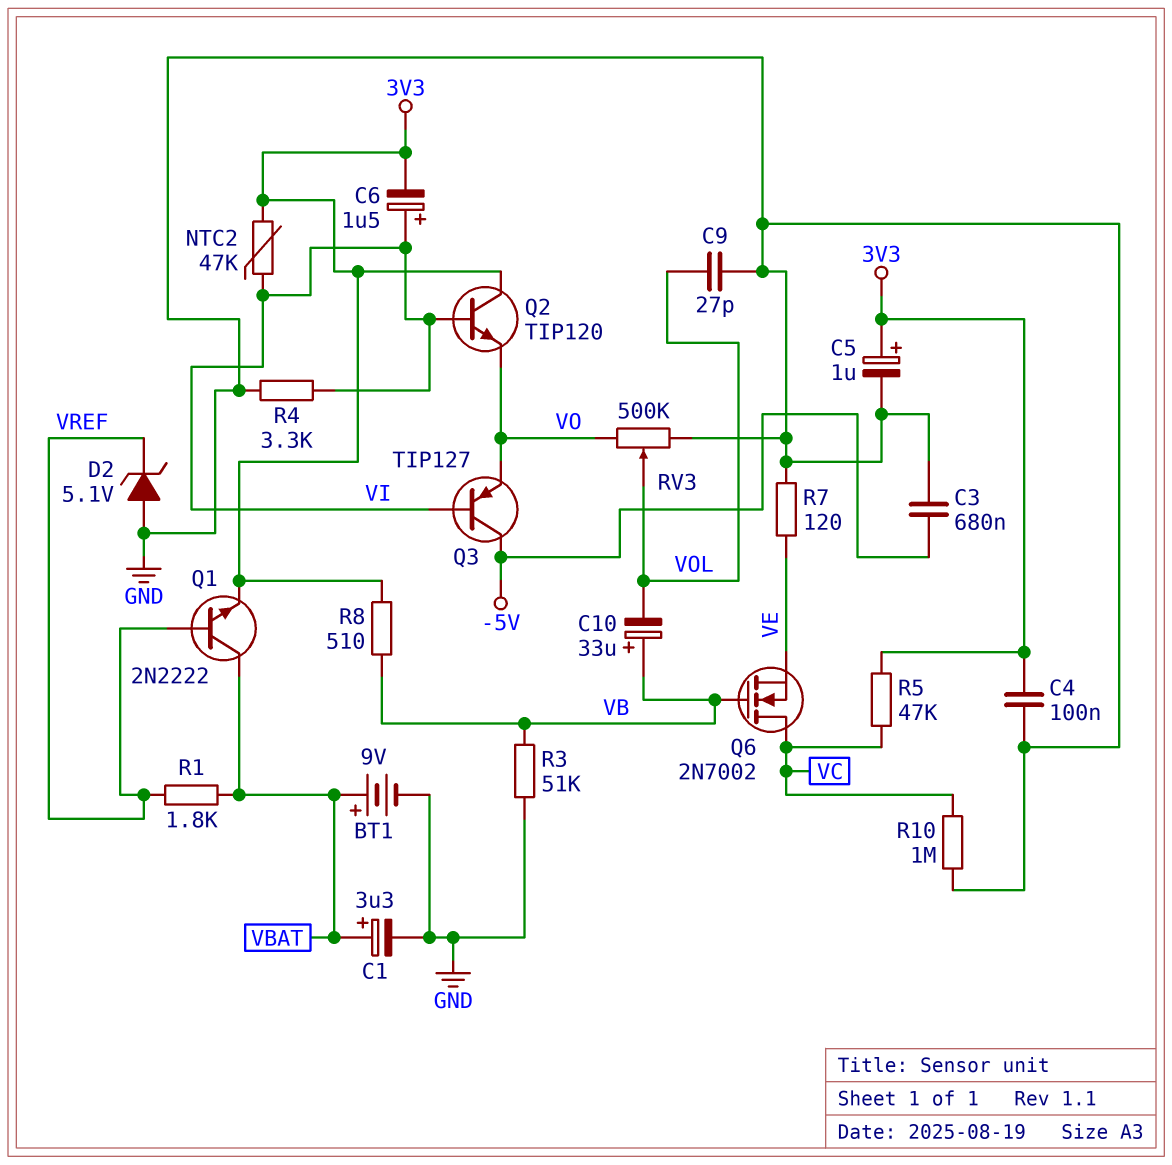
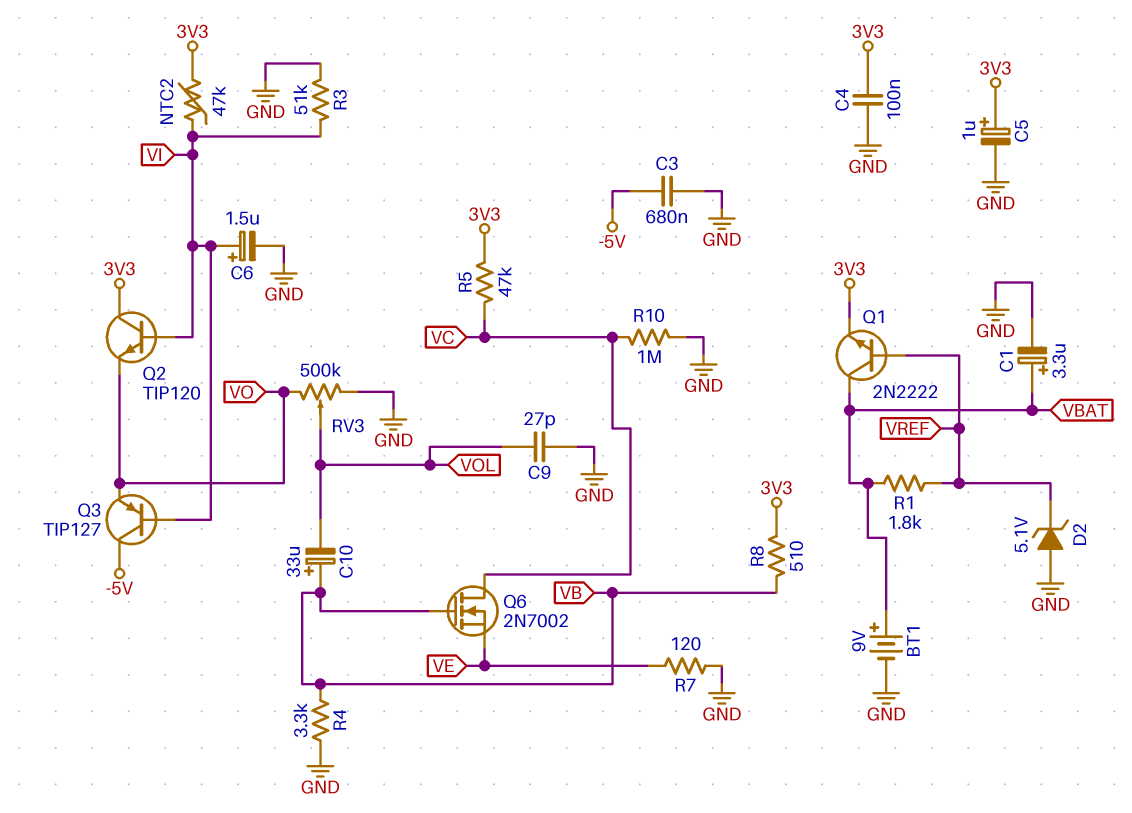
C6: 1.5uF (plus VI, minus 3V3) -> 1.5uF (plus VI, minus GND)
R3: 51k (GND, VB) -> 51k (GND, VI)
R4: 3.3k (GND, VI) -> 3.3k (GND, VB)

